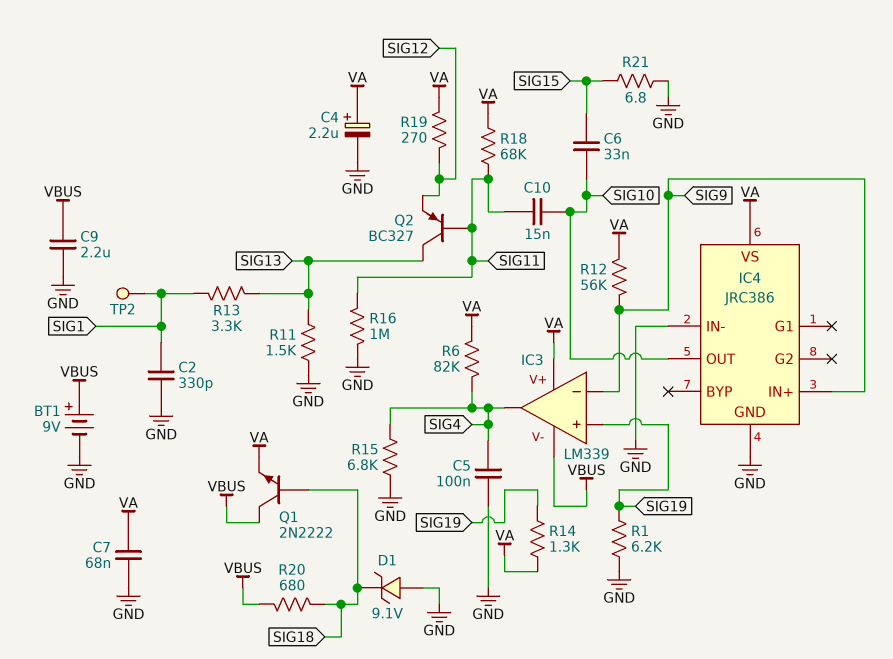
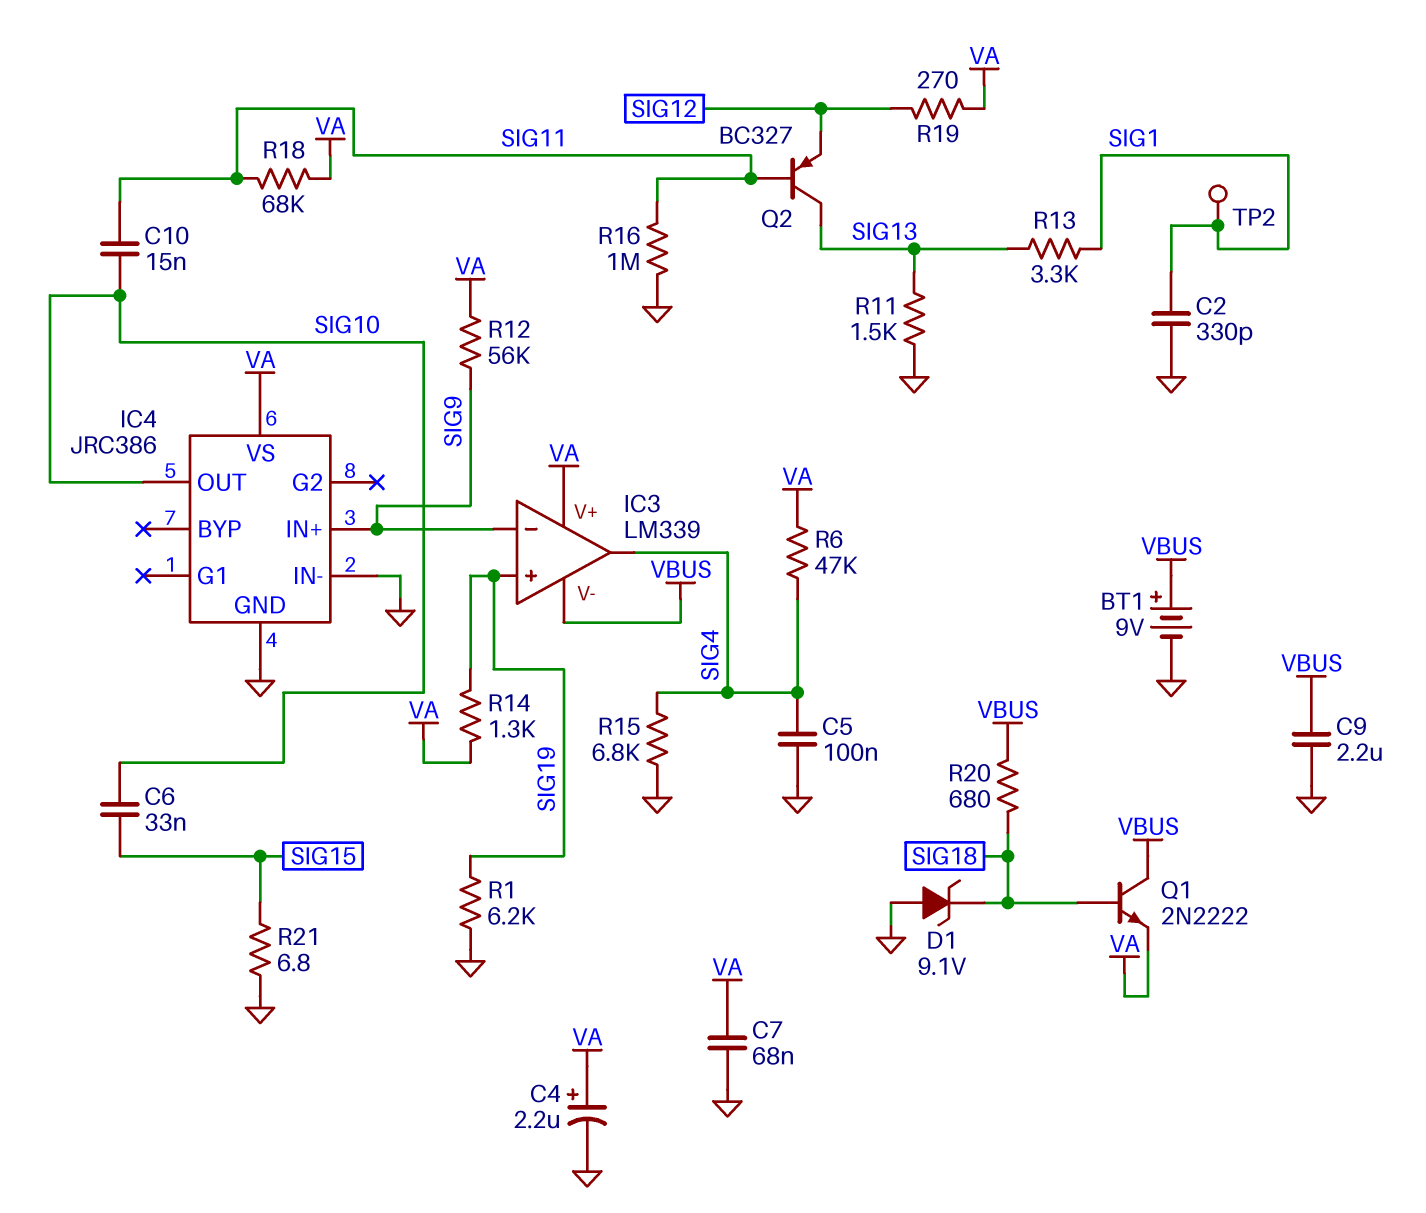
R6: 82k (SIG4, VA) -> 47k (SIG4, VA)

